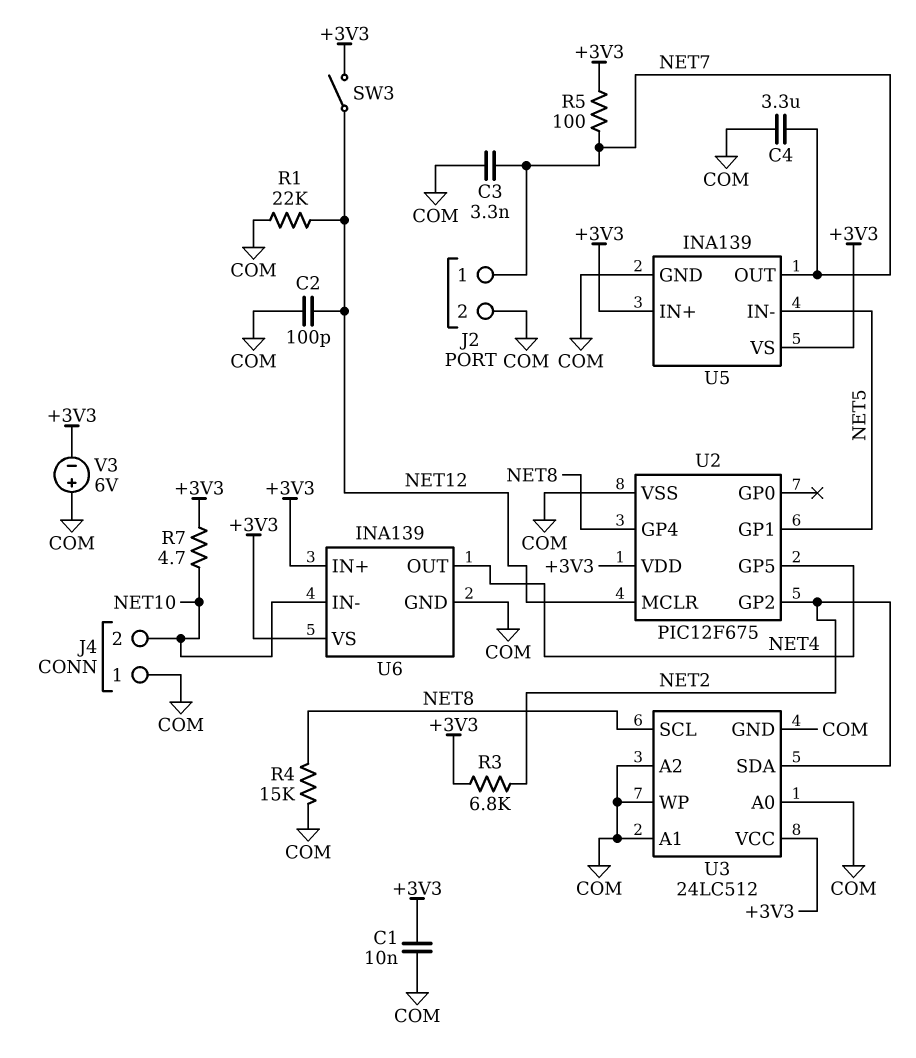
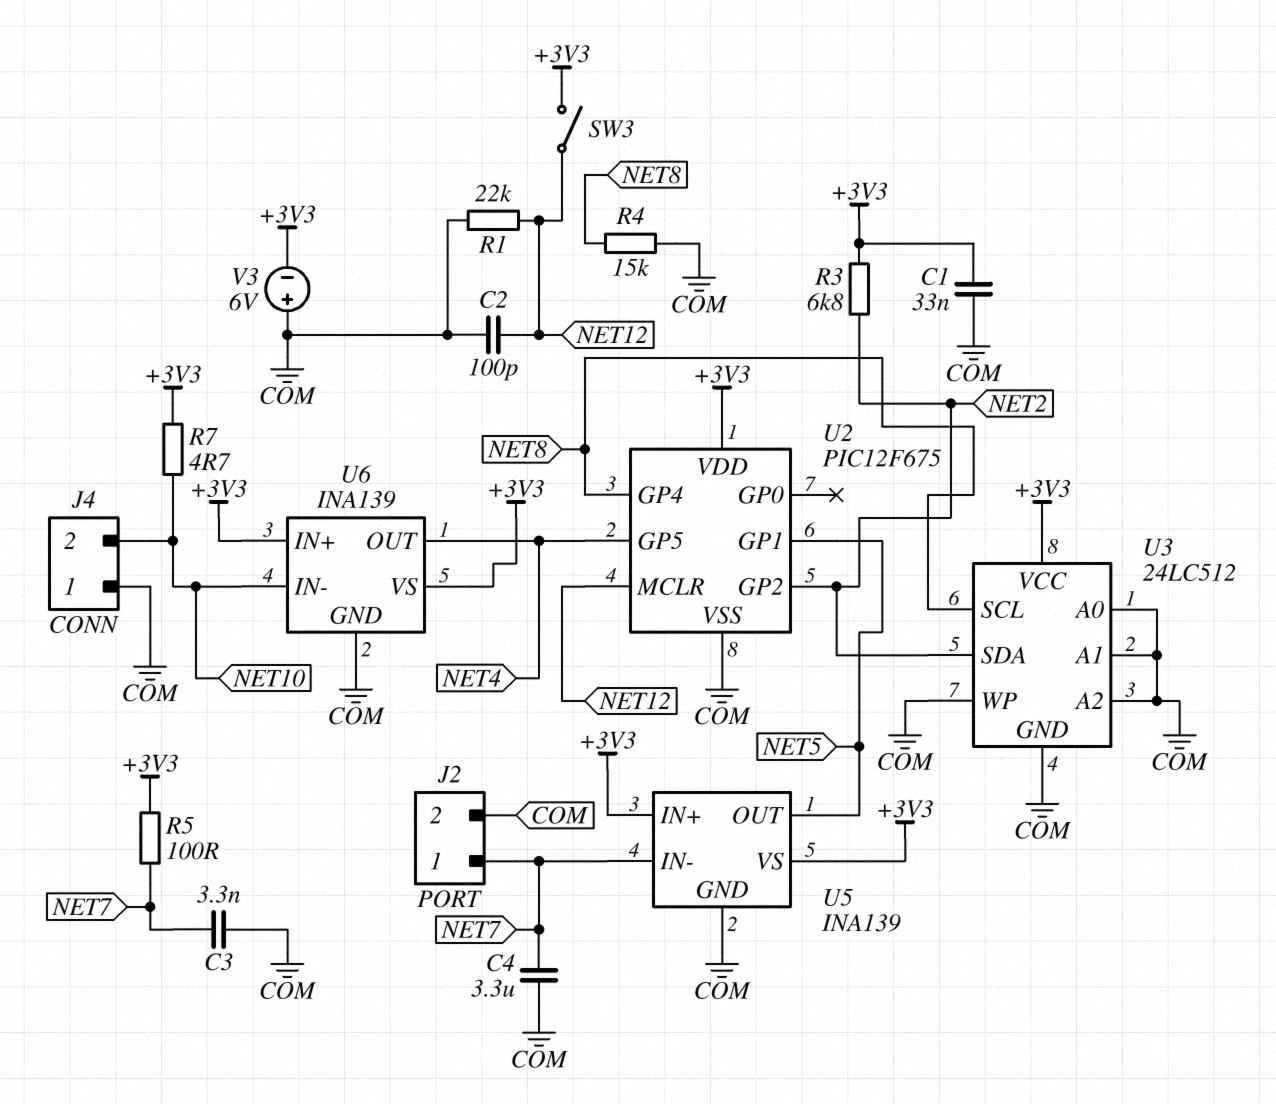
C1: 10nF (+3V3, COM) -> 33nF (+3V3, COM)
U5 pin IN-: NET5 -> NET7
U5 pin OUT: NET7 -> NET5

